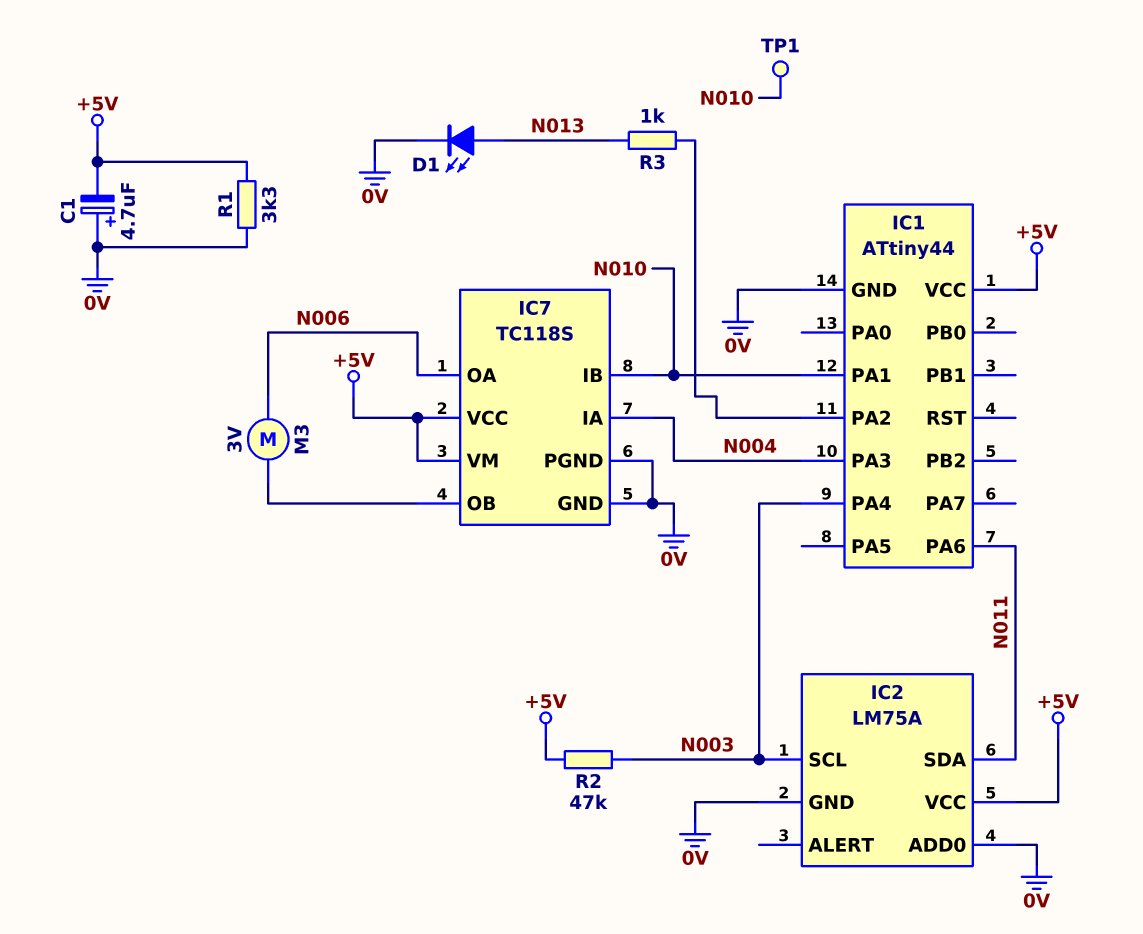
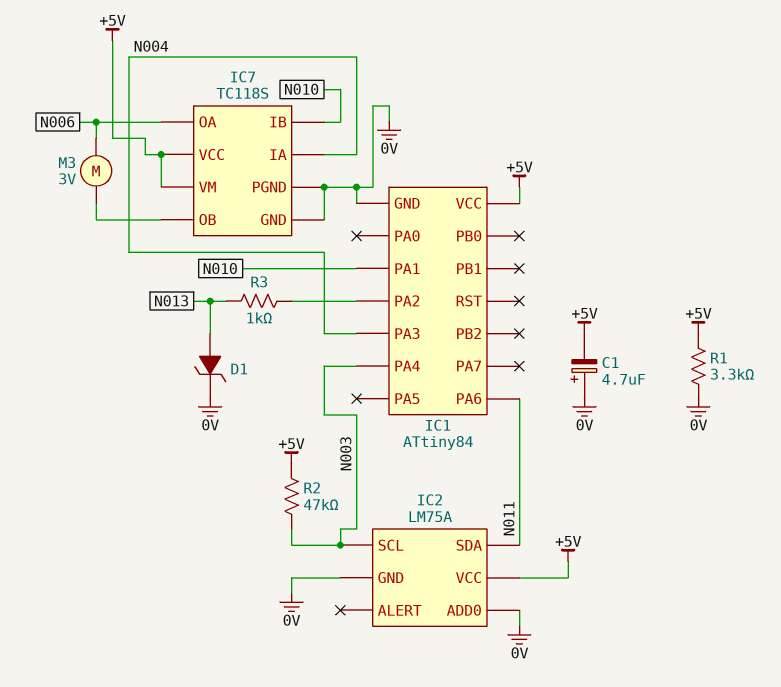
D1: LED (A N013, K 0V) -> zener (A N013, K 0V)
IC1: ATtiny44 -> ATtiny84
TP1: test point (N010) -> none

